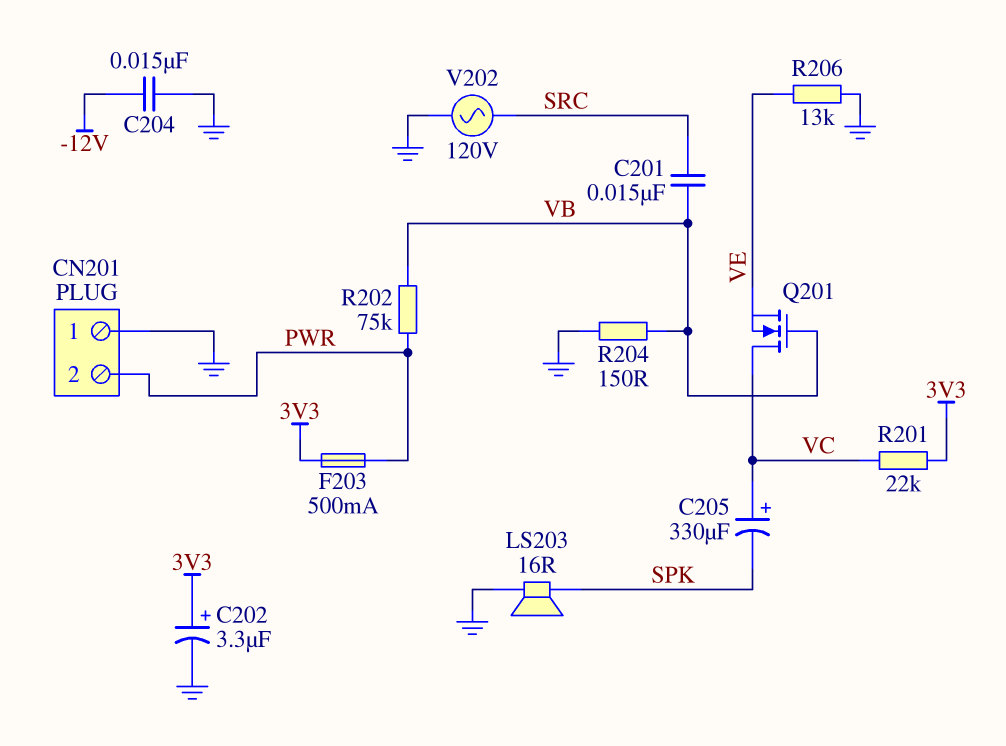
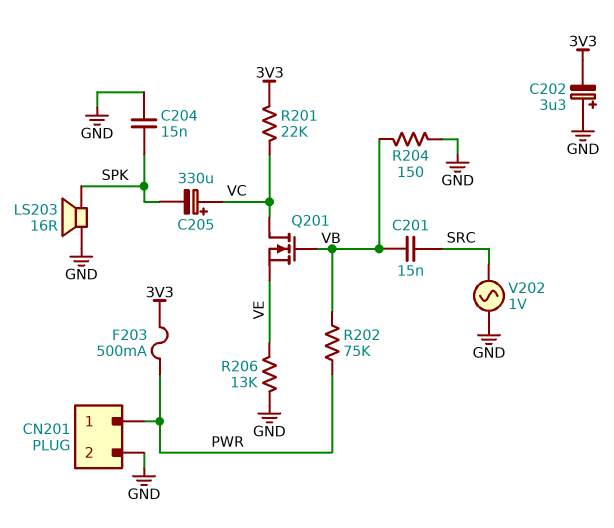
C202: 3.3uF (plus 3V3, minus GND) -> 3.3uF (plus GND, minus 3V3)
C204: 15nF (-12V, GND) -> 15nF (GND, SPK)
CN201 pin 1: GND -> PWR
CN201 pin 2: PWR -> GND
V202: AC 120V (GND, SRC) -> AC 1V (GND, SRC)

